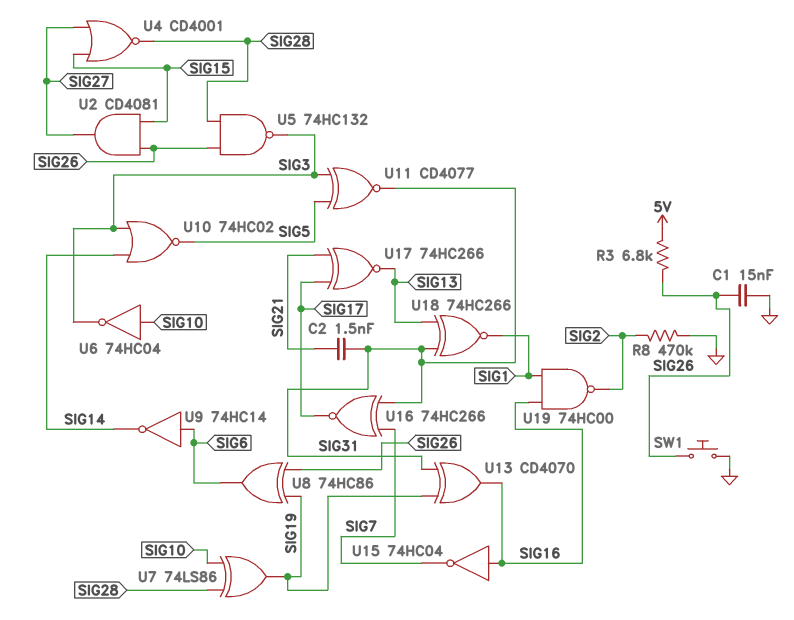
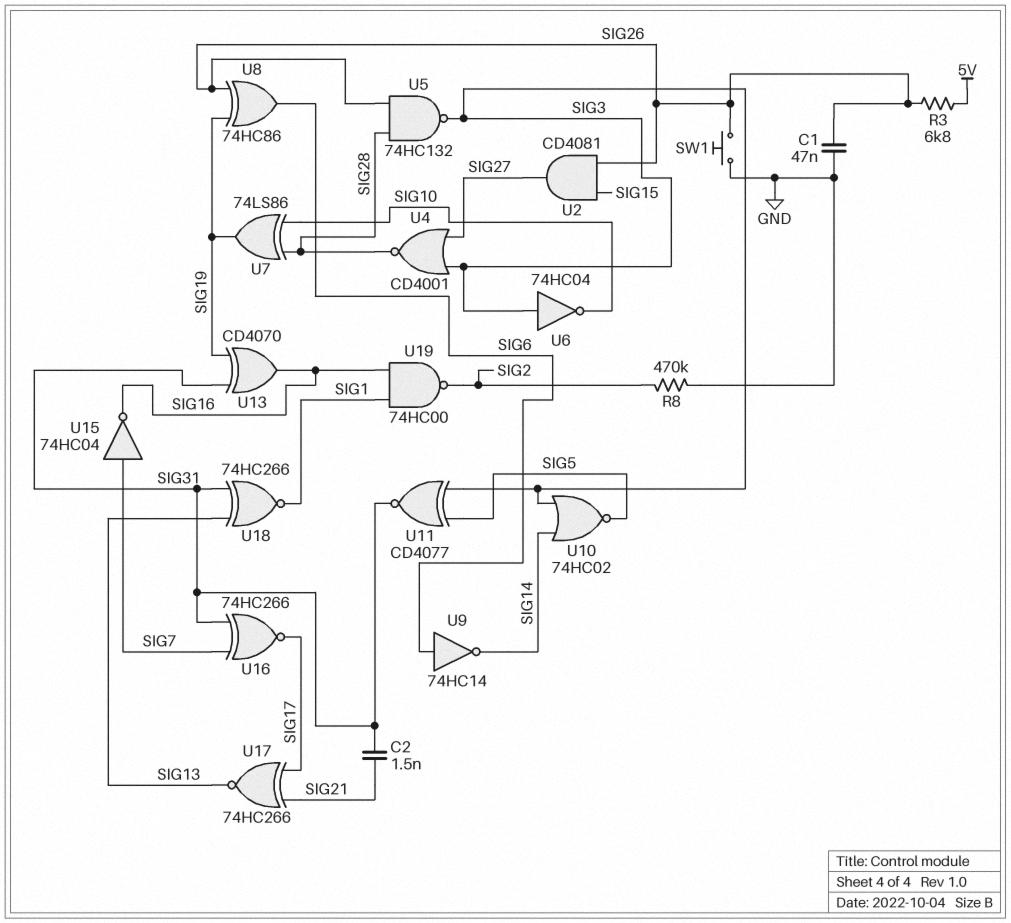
C1: 15nF (GND, SIG26) -> 47nF (GND, SIG26)
U4: NOR CD4001 (in SIG15, in SIG27, out SIG28) -> NOR CD4001 (in SIG3, in SIG27, out SIG28)
U6: NOT 74HC04 (in SIG10, out SIG3) -> NOT 74HC04 (in SIG3, out SIG10)
U15: NOT 74HC04 (in SIG16, out SIG7) -> NOT 74HC04 (in SIG7, out SIG16)

